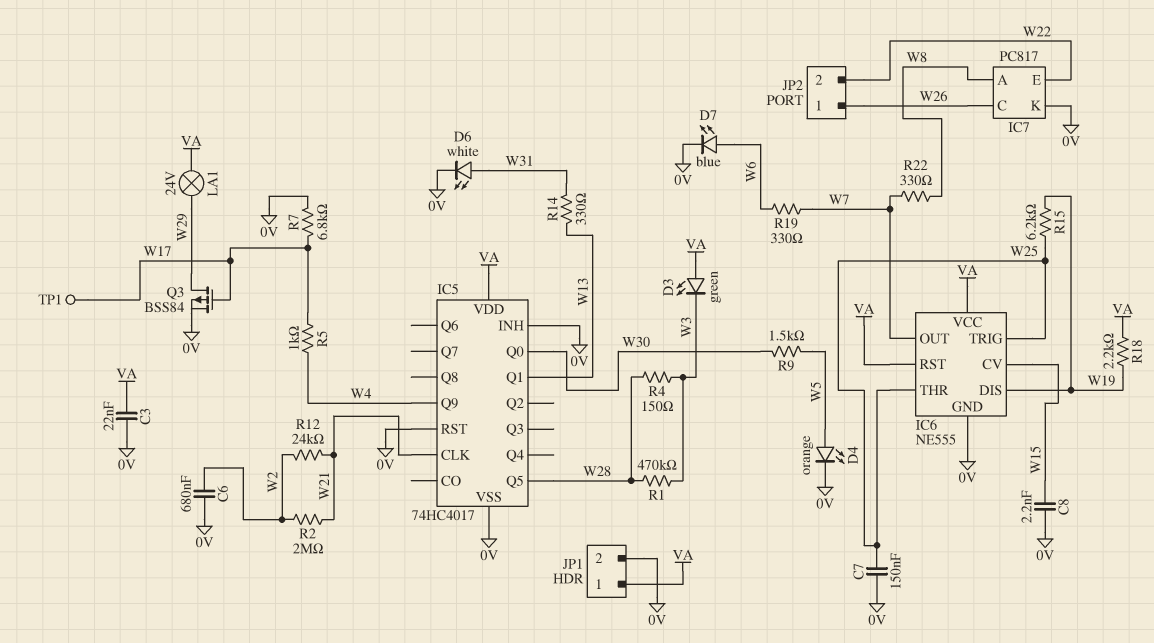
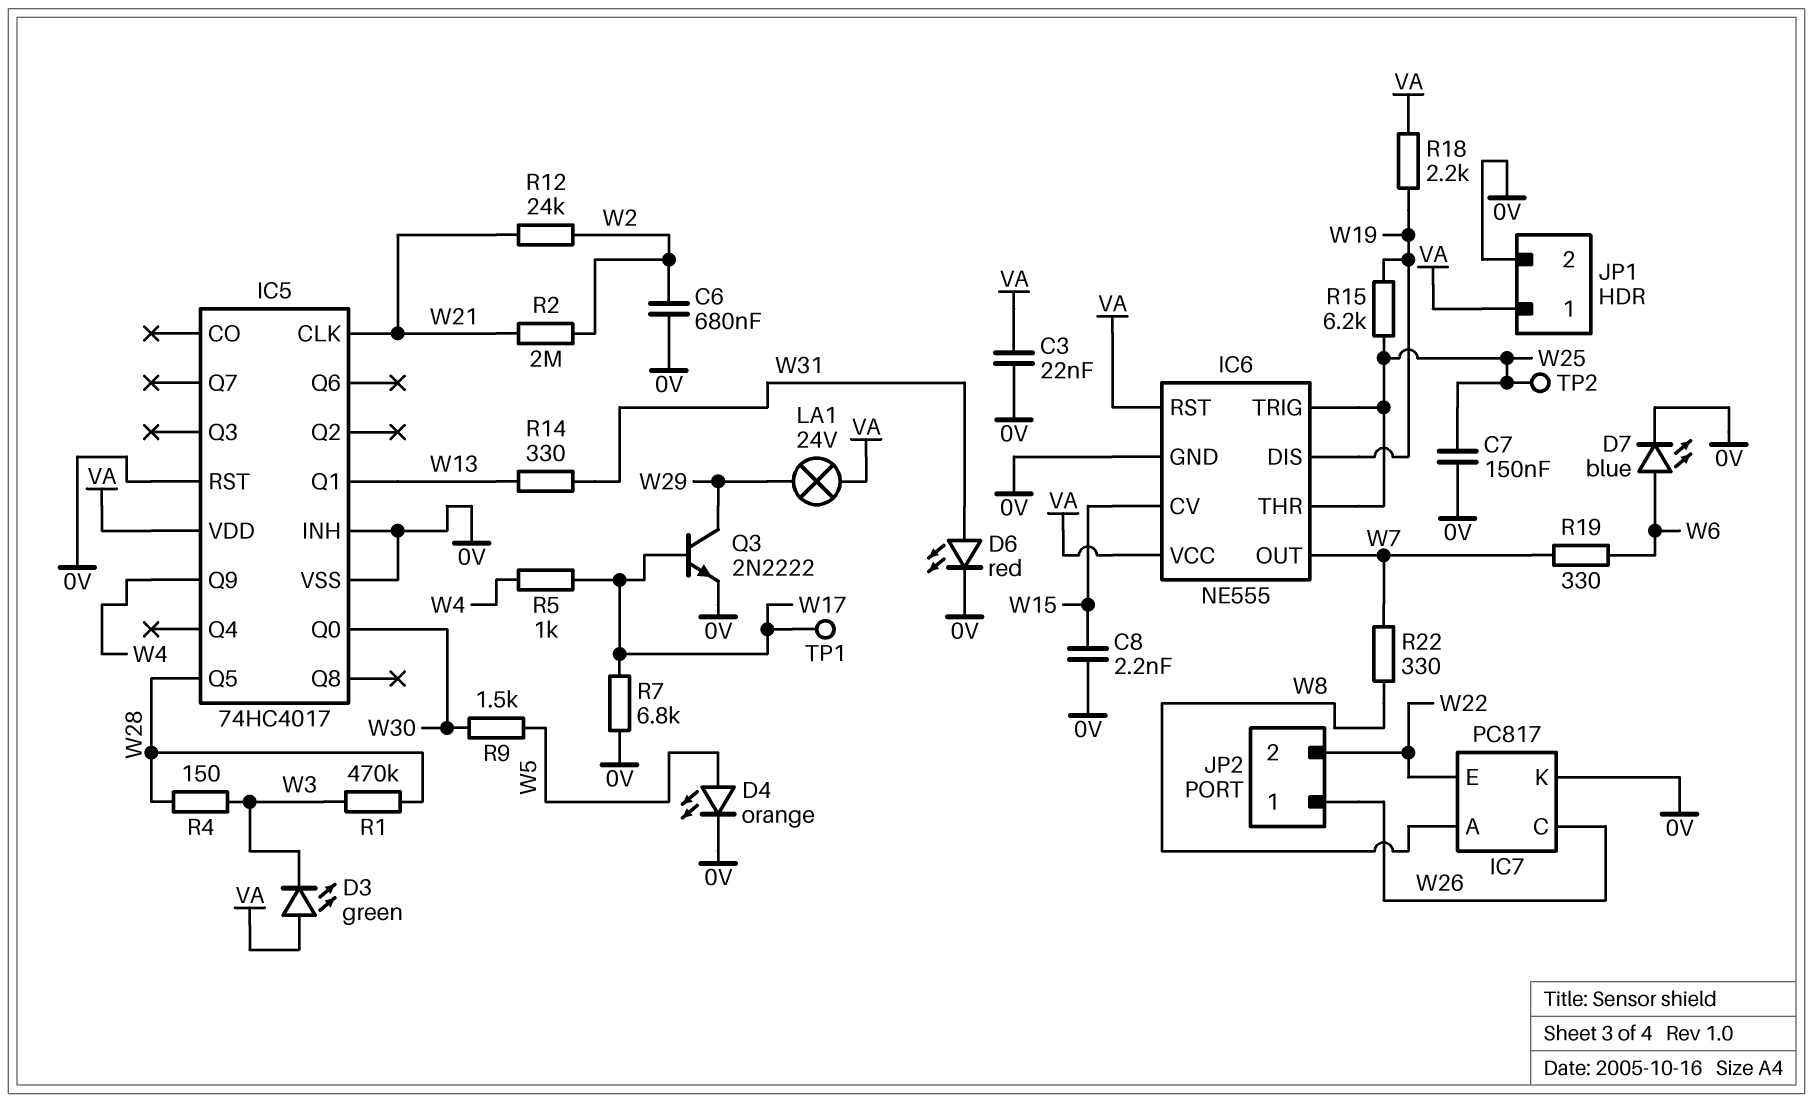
D6: LED white (A W31, K 0V) -> LED red (A W31, K 0V)
Q3: PMOS BSS84 (G W17, D W29, S 0V) -> NPN 2N2222 (B W17, C W29, E 0V)
TP2: none -> test point (W25)

